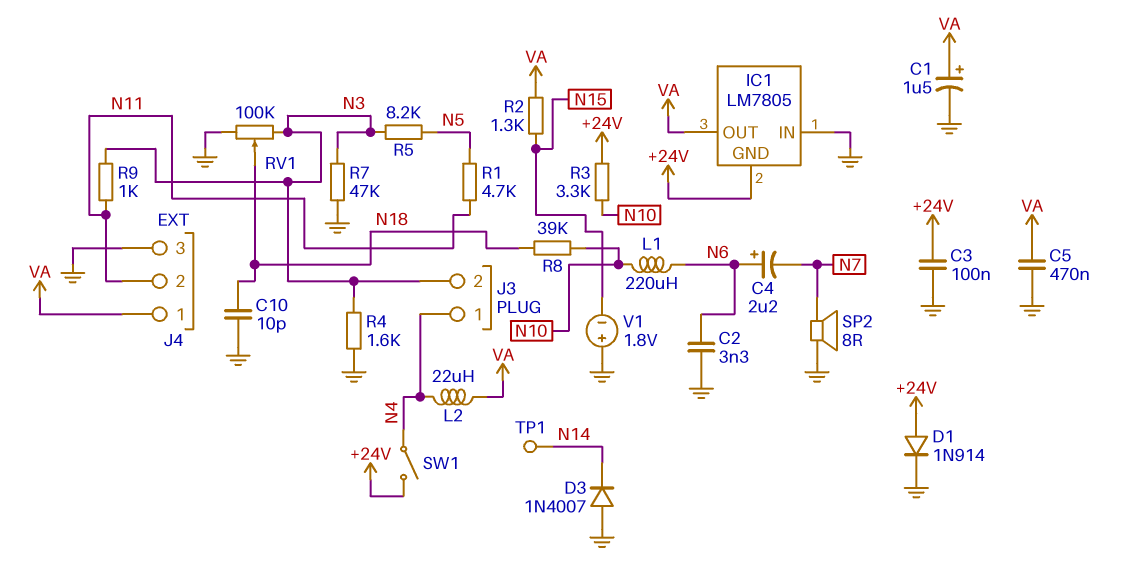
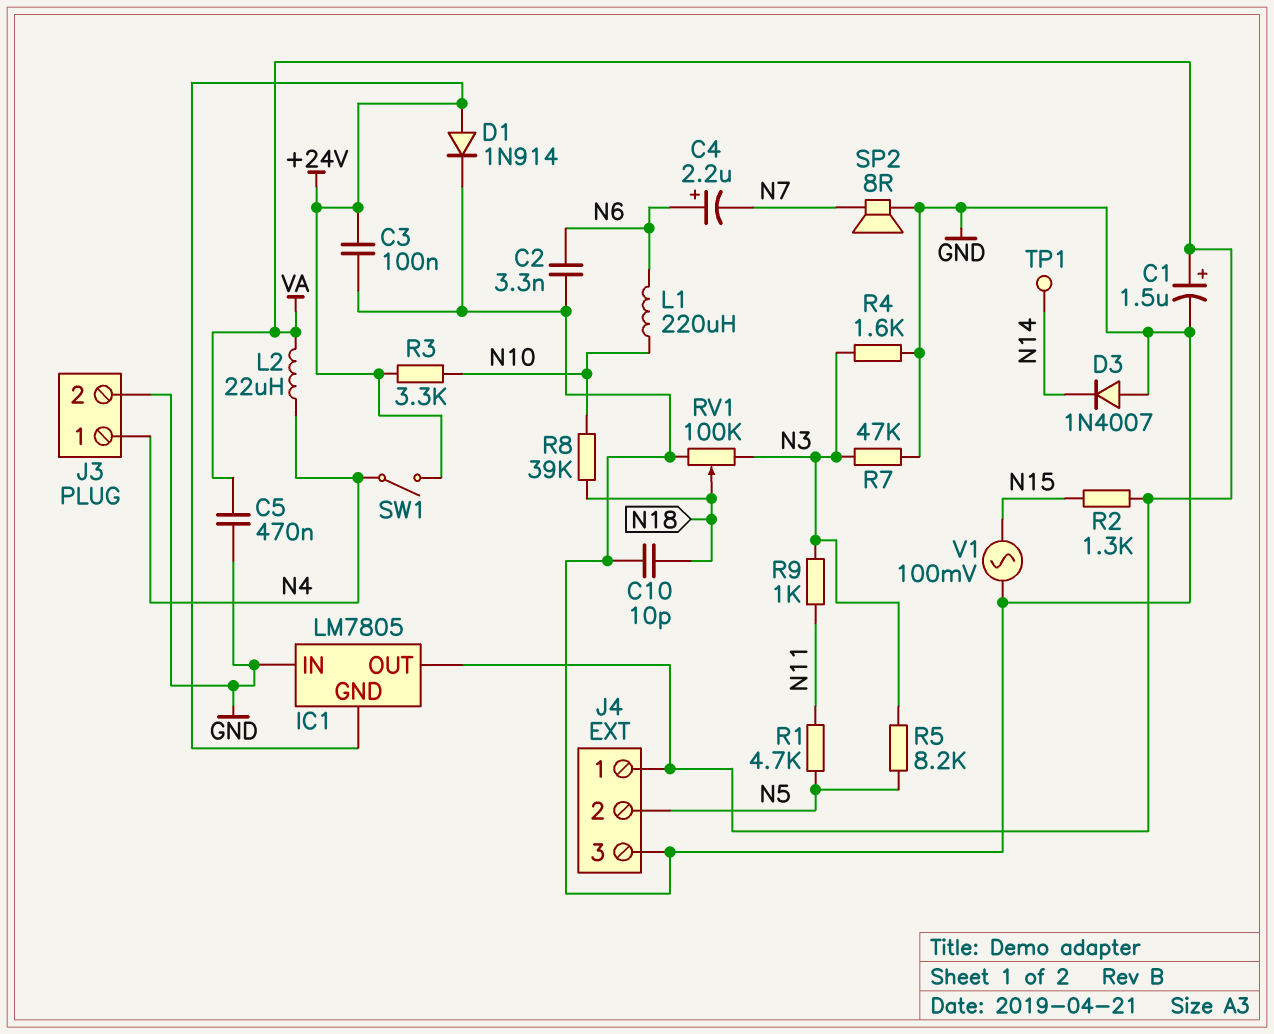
J3 pin 2: N3 -> GND
J4 pin 2: N11 -> N5
V1: 1.8V (plus GND, minus N15) -> AC 100mV (GND, N15)

